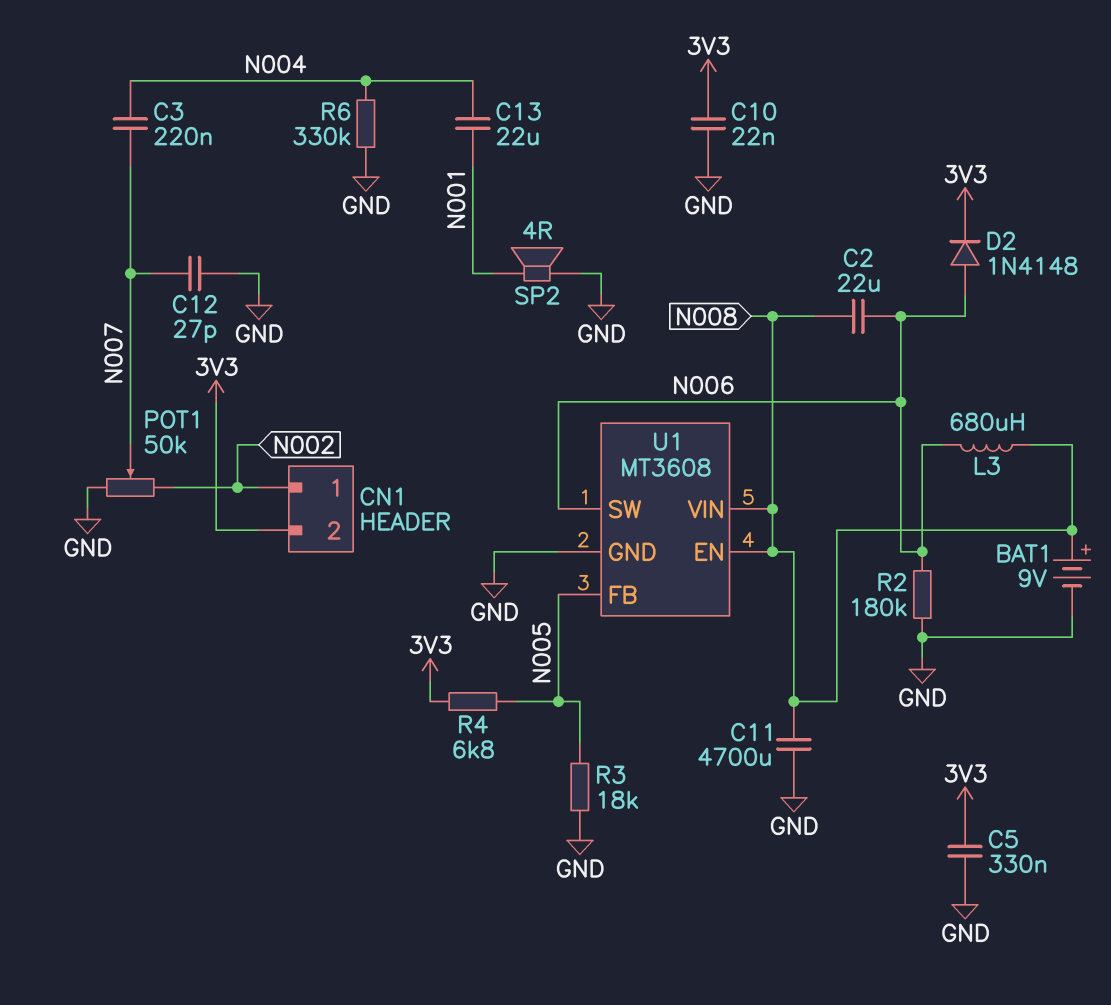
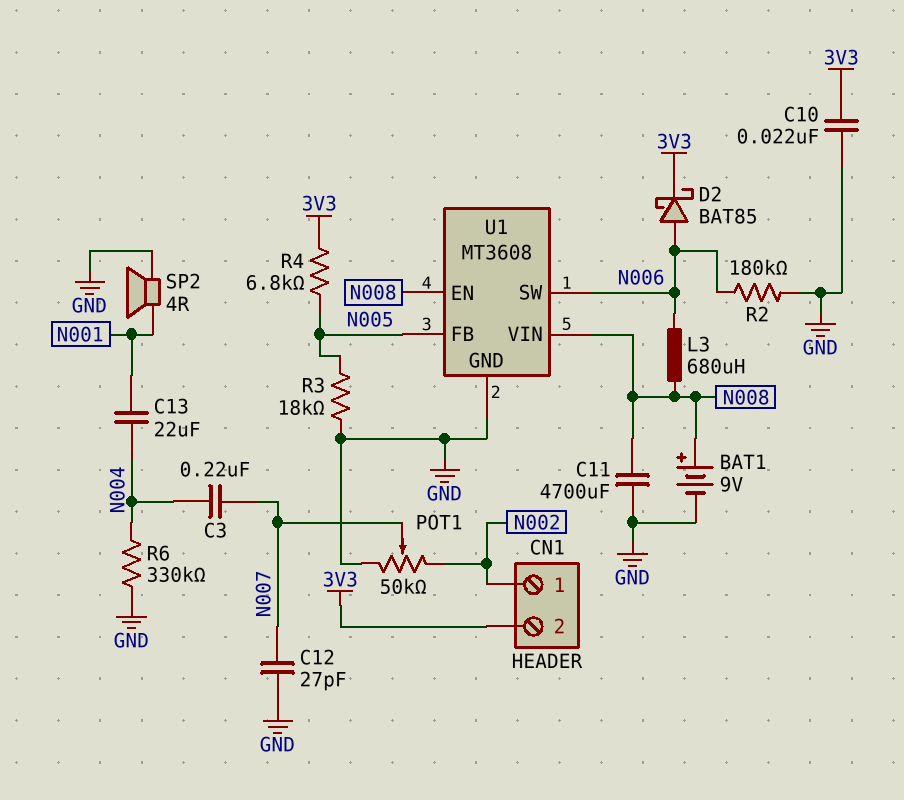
C2: 22uF (N006, N008) -> none
C5: 330nF (3V3, GND) -> none
D2: diode 1N4148 (A N006, K 3V3) -> schottky BAT85 (A N006, K 3V3)

